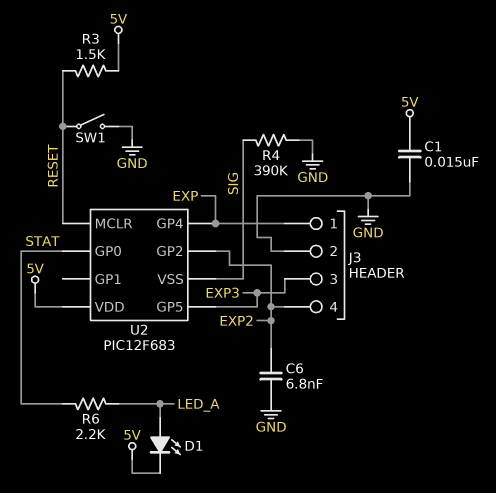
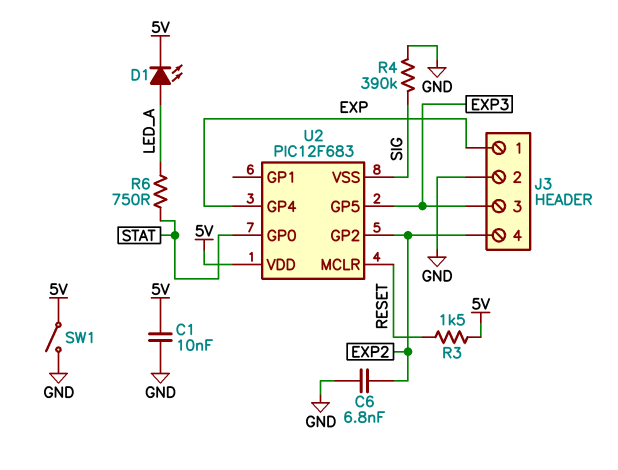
C1: 15nF (5V, GND) -> 10nF (5V, GND)
R6: 2.2k (LED_A, STAT) -> 750 (LED_A, STAT)
SW1: switch (GND, RESET) -> switch (5V, GND)

